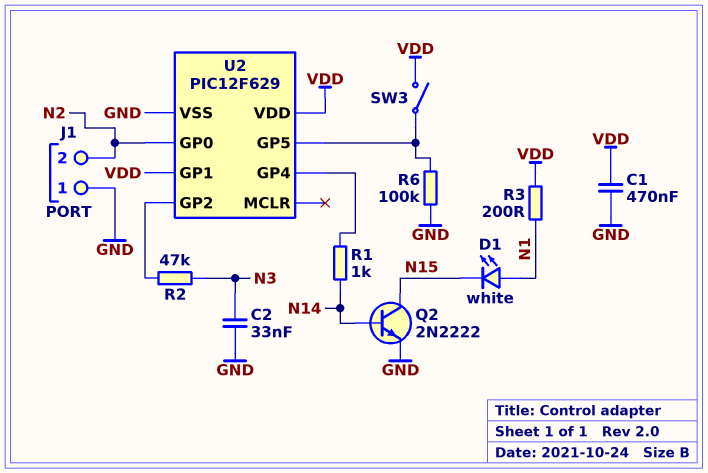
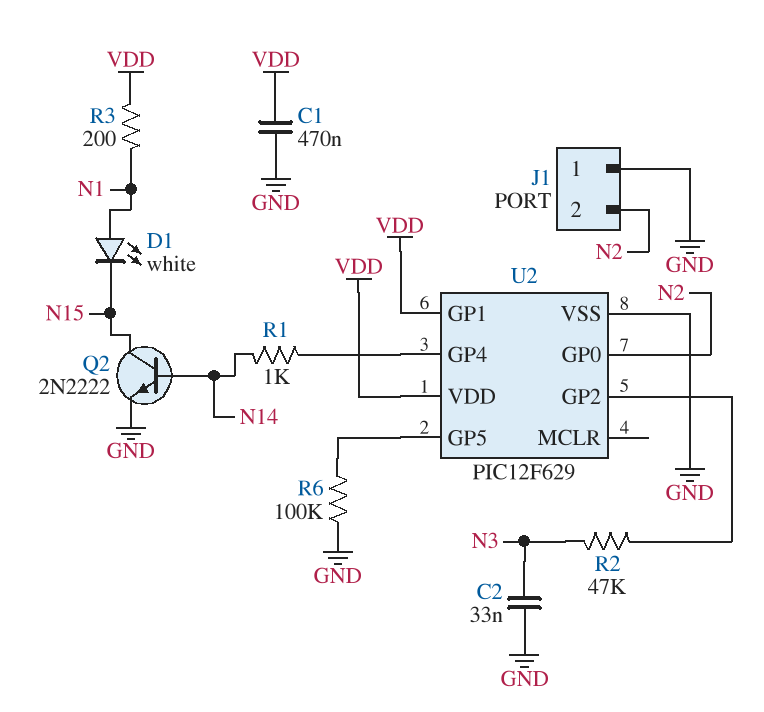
SW3: switch (U2/GP5, VDD) -> none

